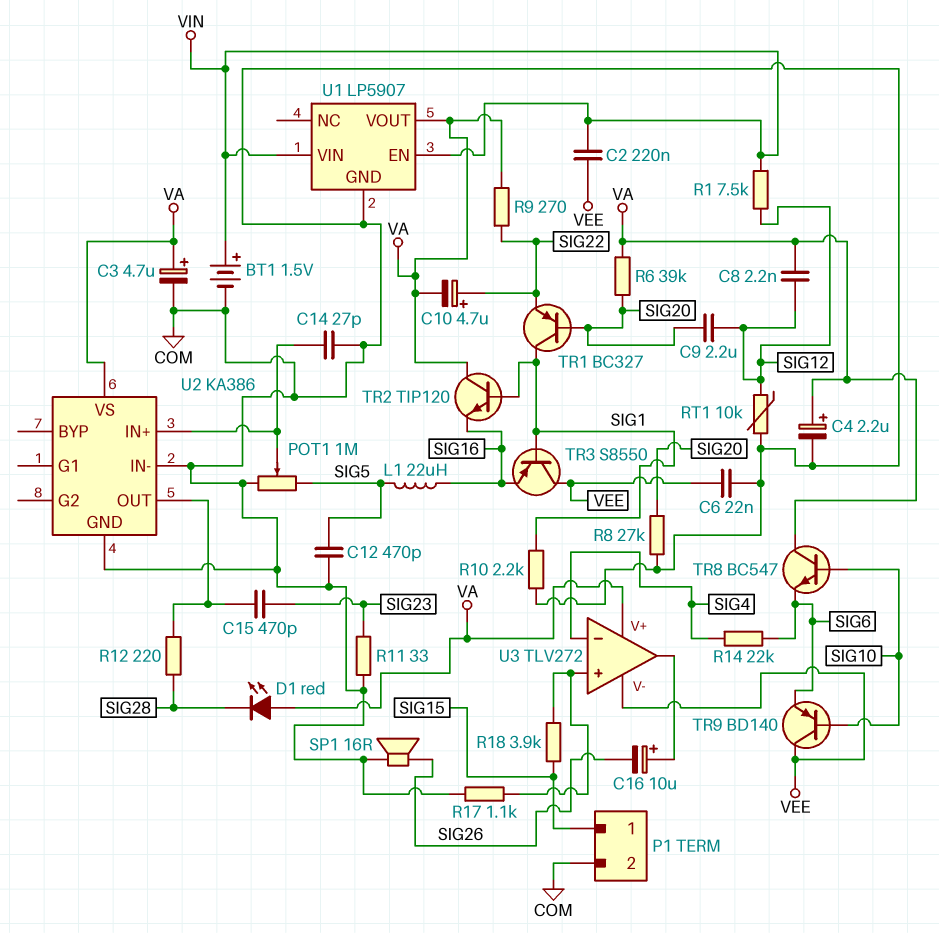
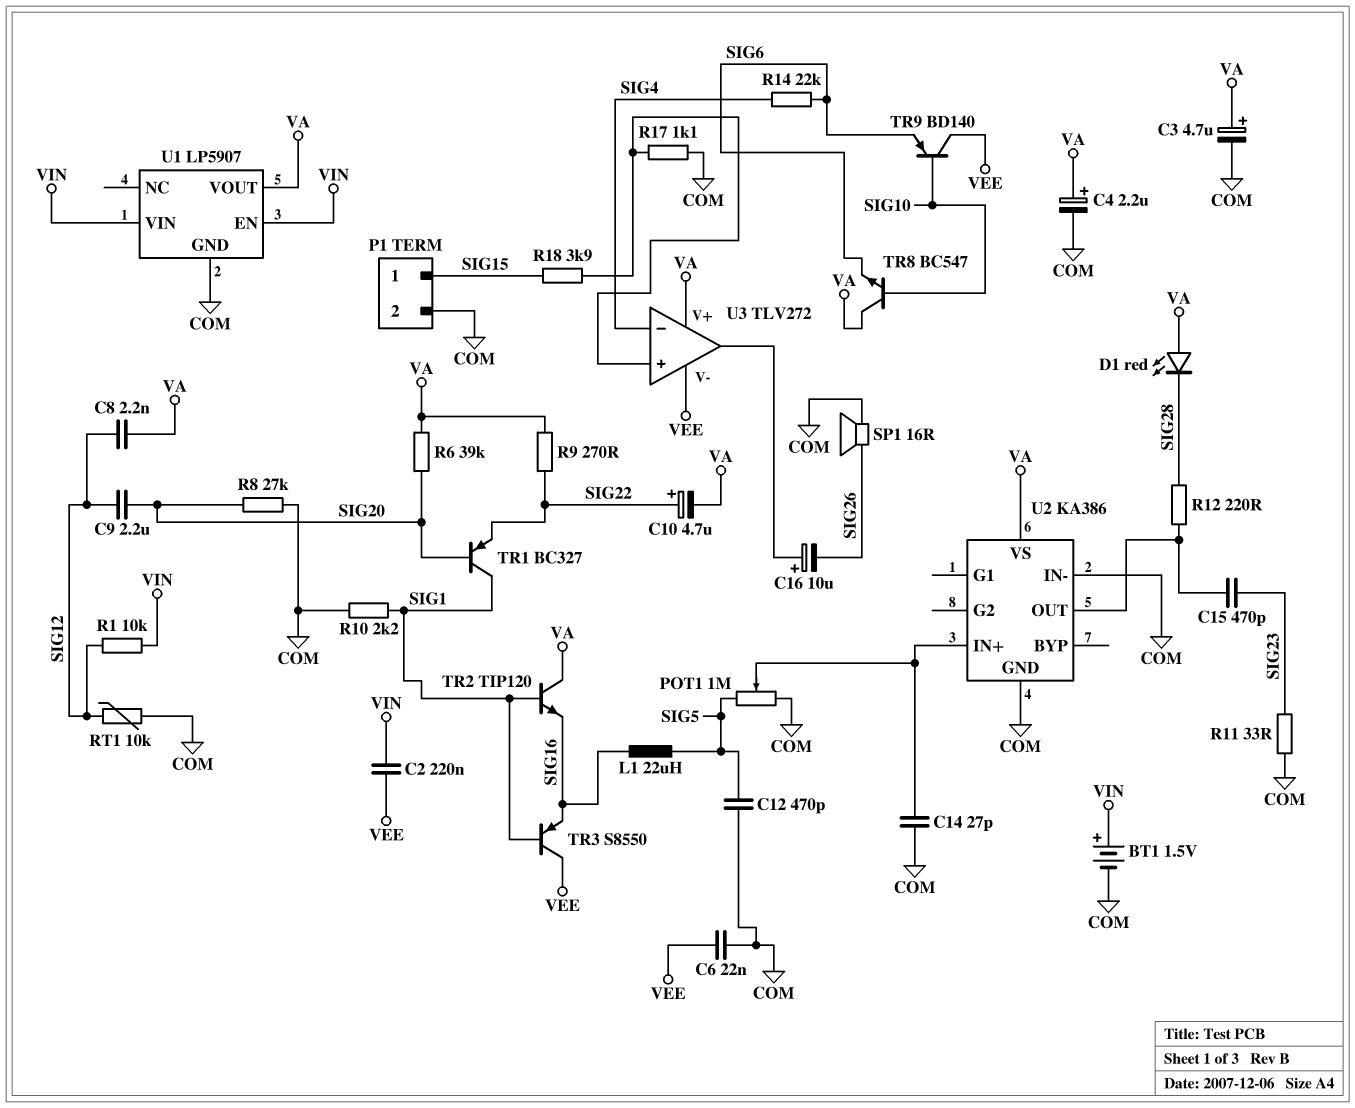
R1: 7.5k (SIG12, VIN) -> 10k (SIG12, VIN)

